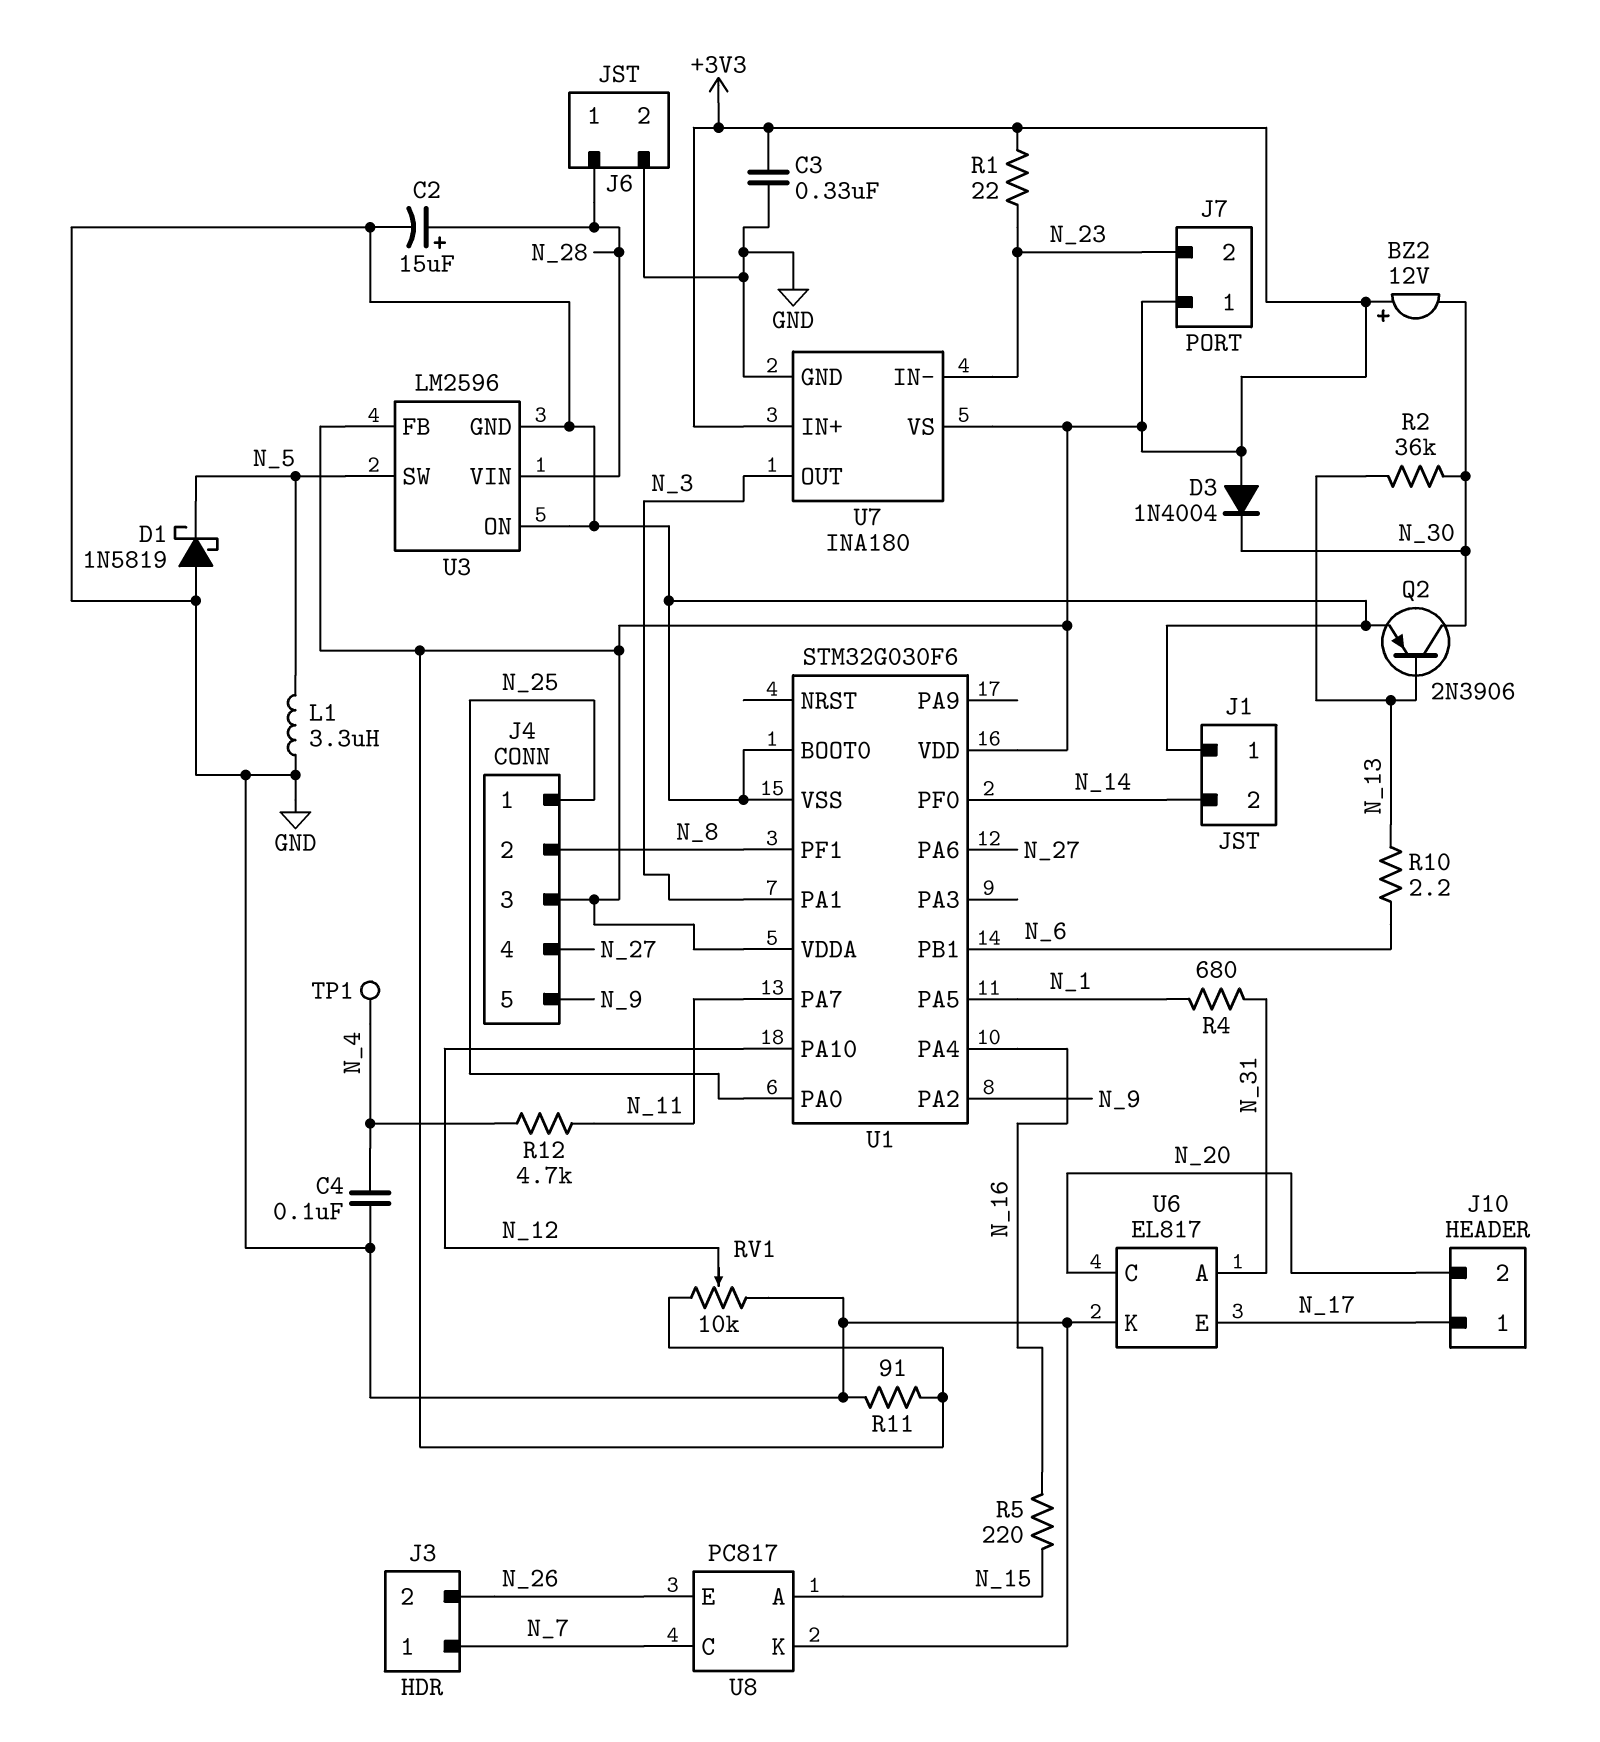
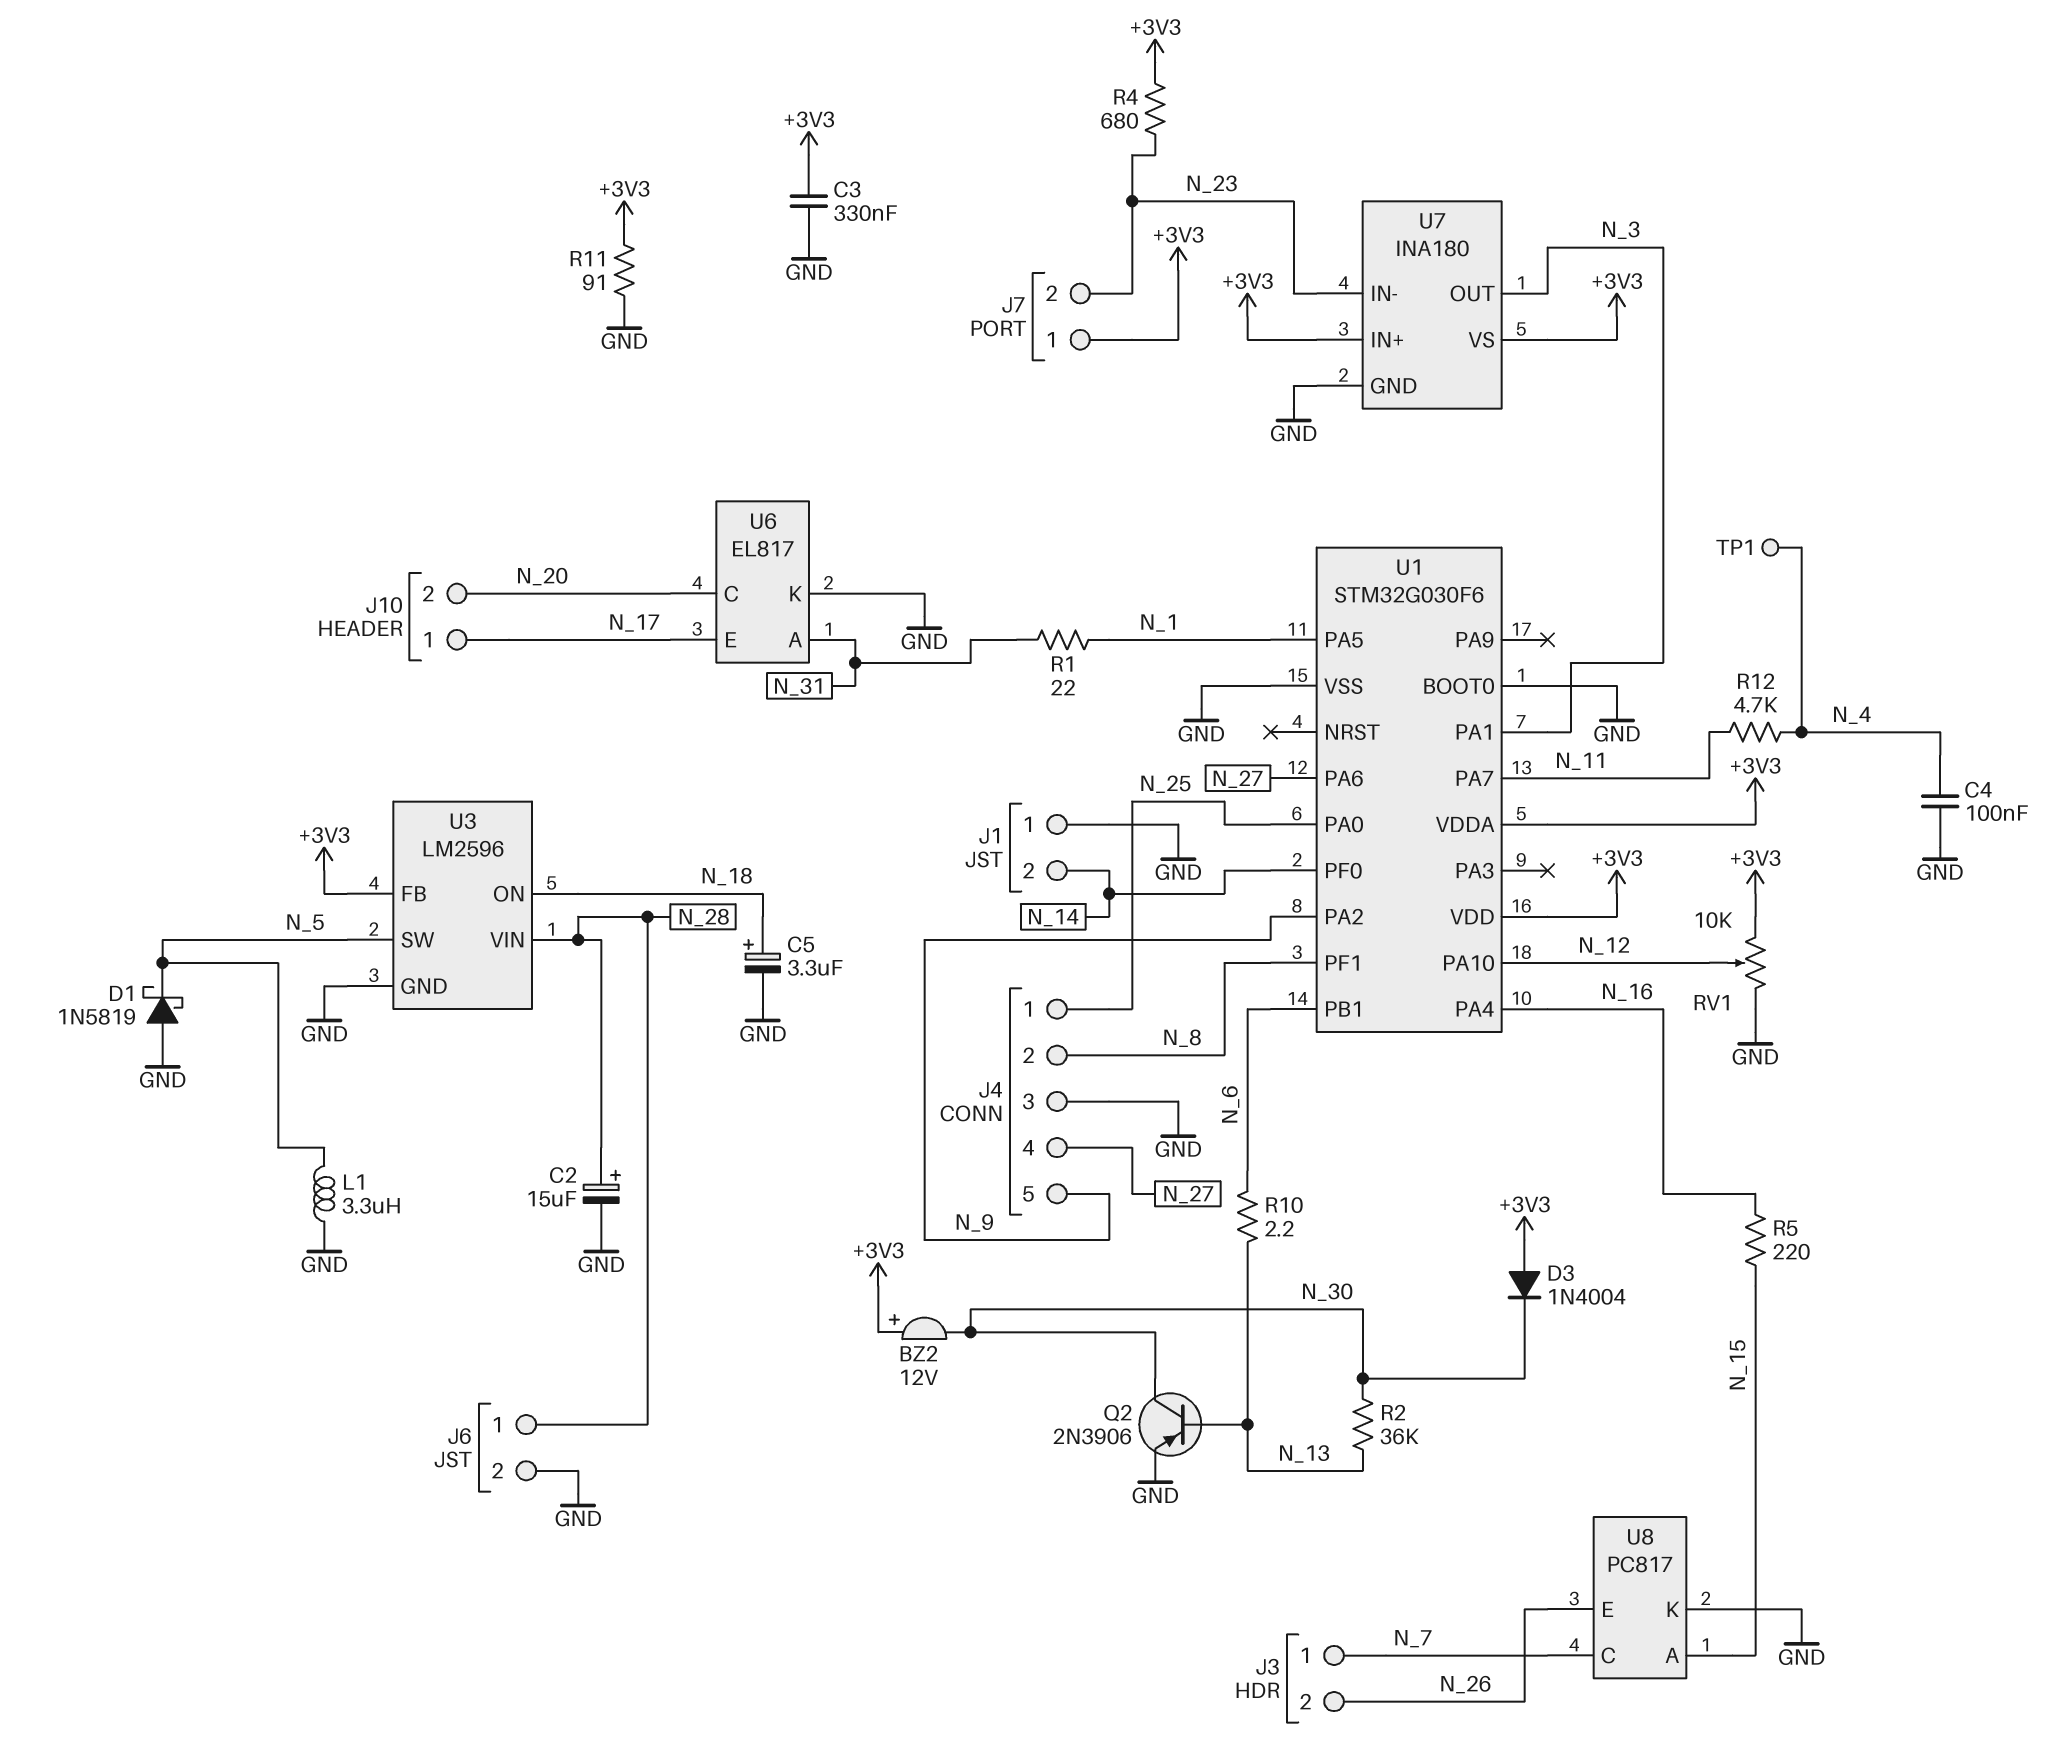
C5: none -> 3.3uF (plus N_18, minus GND)
J4 pin 3: +3V3 -> GND
R1: 22 (+3V3, N_23) -> 22 (N_1, N_31)
R4: 680 (N_1, N_31) -> 680 (+3V3, N_23)
U3 pin ON: GND -> N_18

